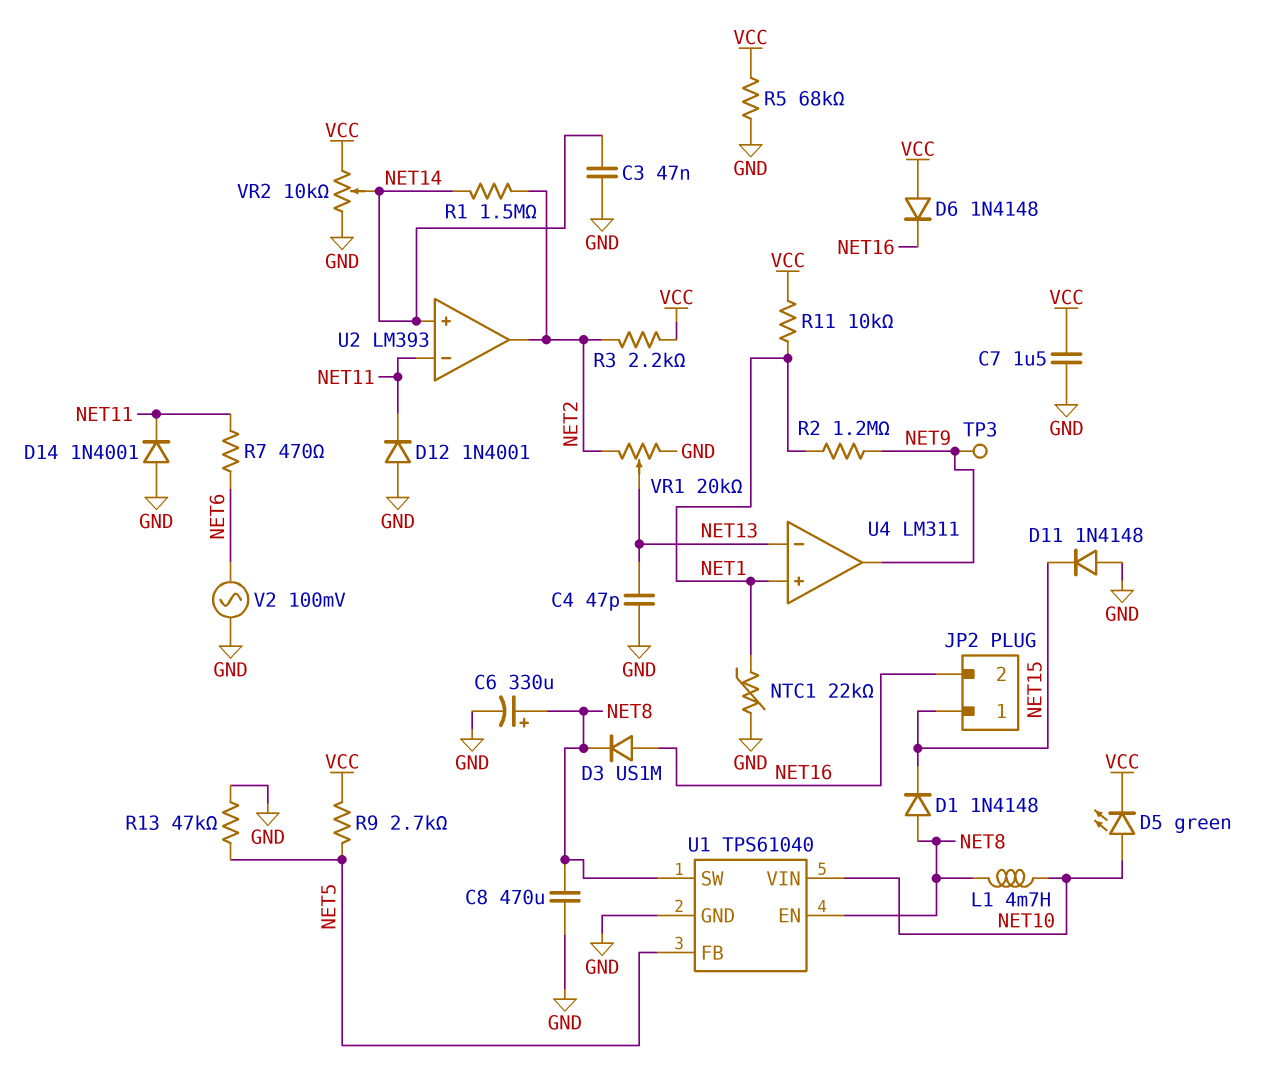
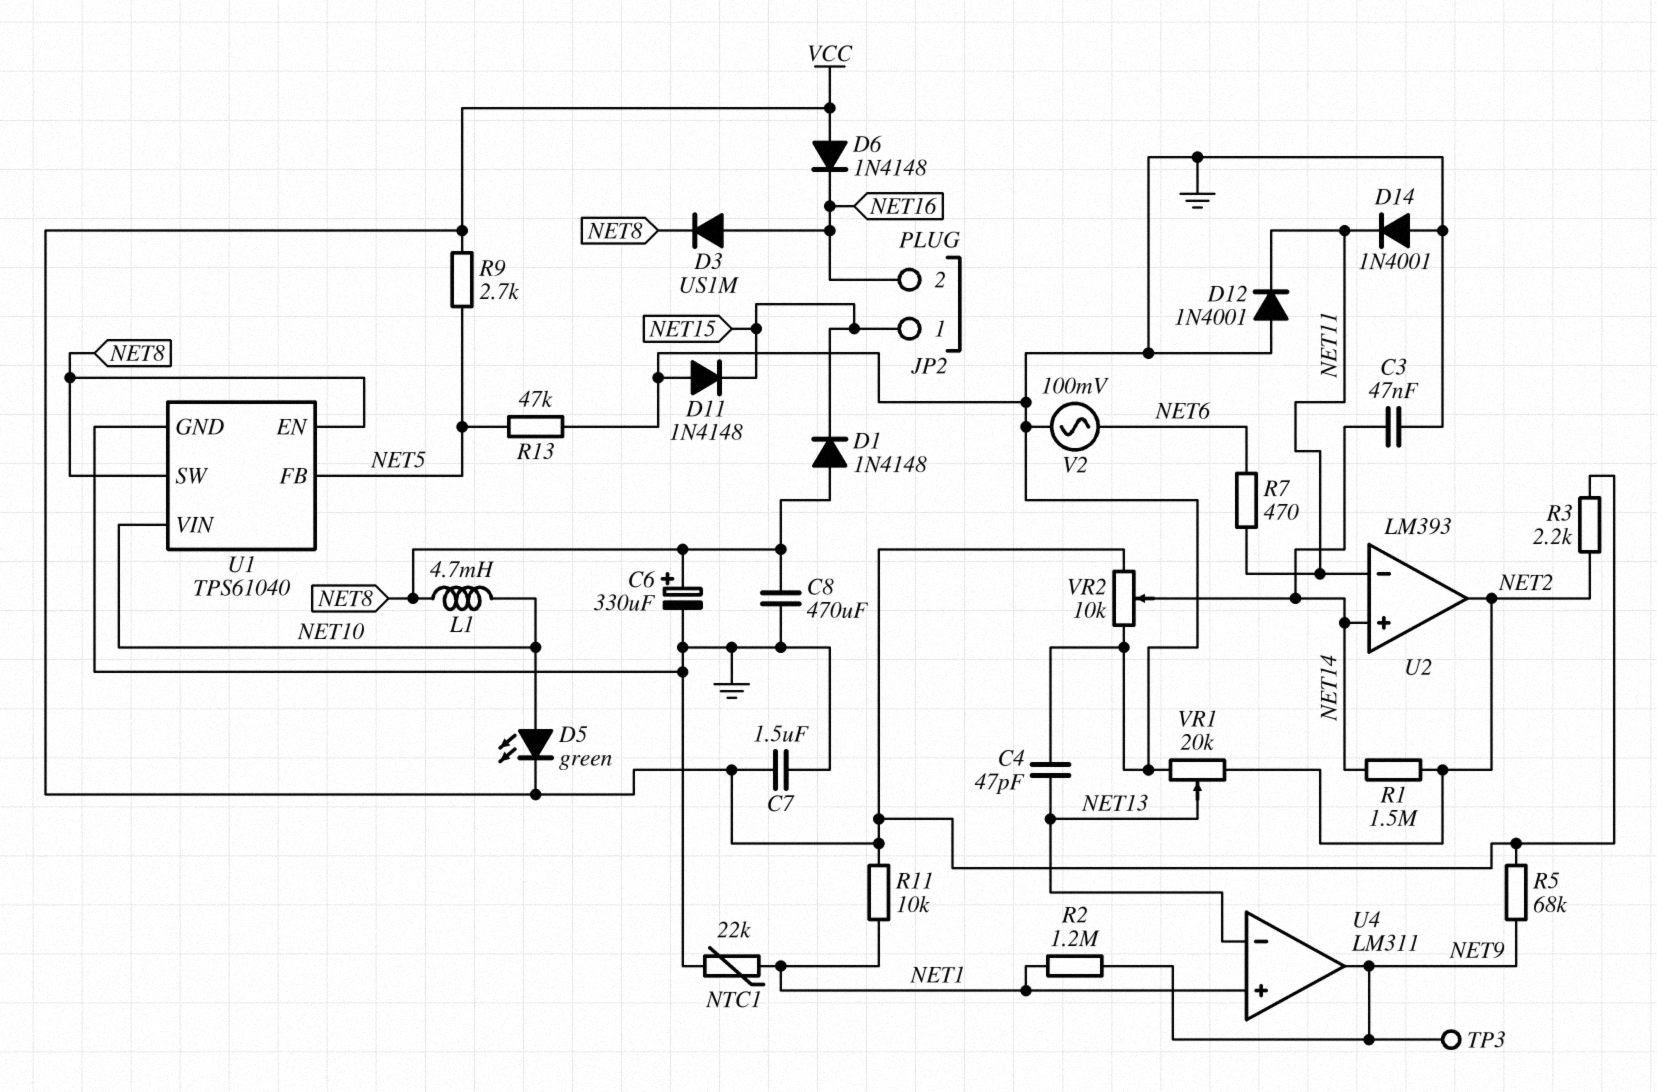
R5: 68k (GND, VCC) -> 68k (NET9, VCC)

